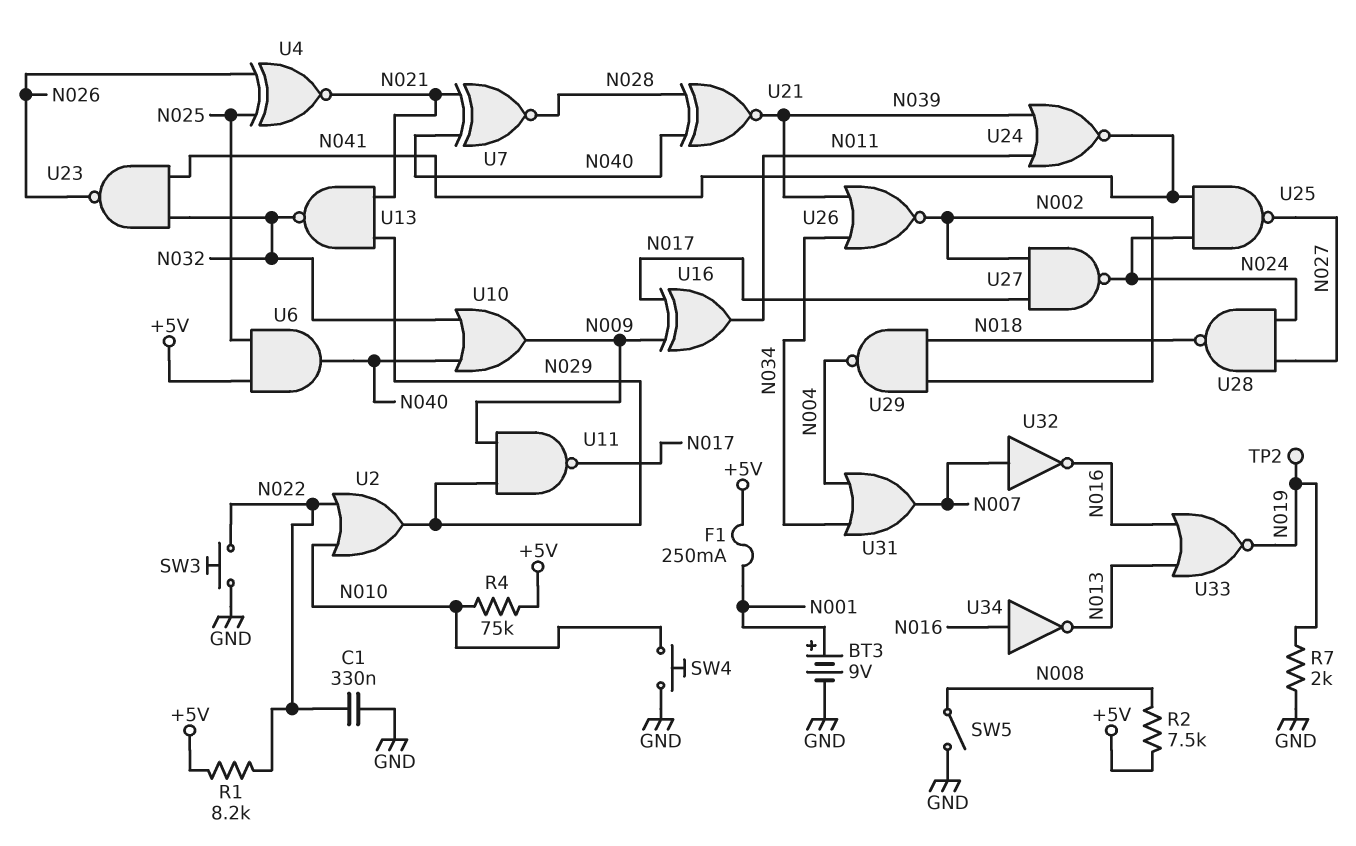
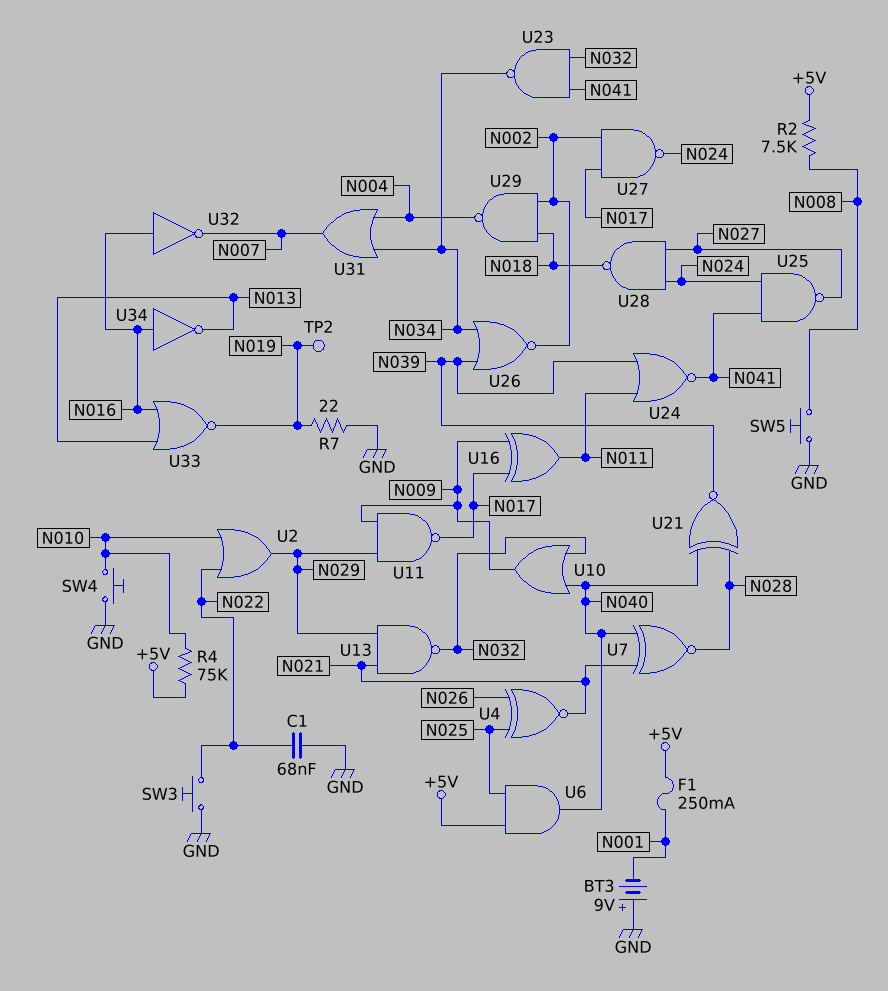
BT3: 9V (plus N001, minus GND) -> 9V (plus GND, minus N001)
C1: 330nF (GND, N022) -> 68nF (GND, N022)
R1: 8.2k (+5V, N022) -> none
R7: 2k (GND, N019) -> 22 (GND, N019)
SW5: switch (GND, N008) -> button (GND, N008)
U23: NAND (in N032, in N041, out N026) -> NAND (in N032, in N041, out N034)
U32: NOT (in N007, out N016) -> NOT (in N016, out N007)

